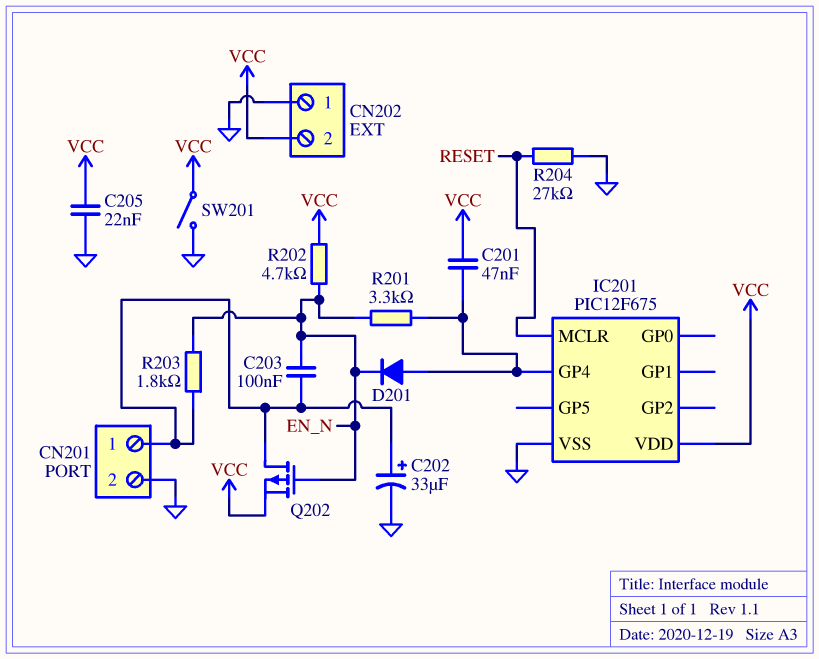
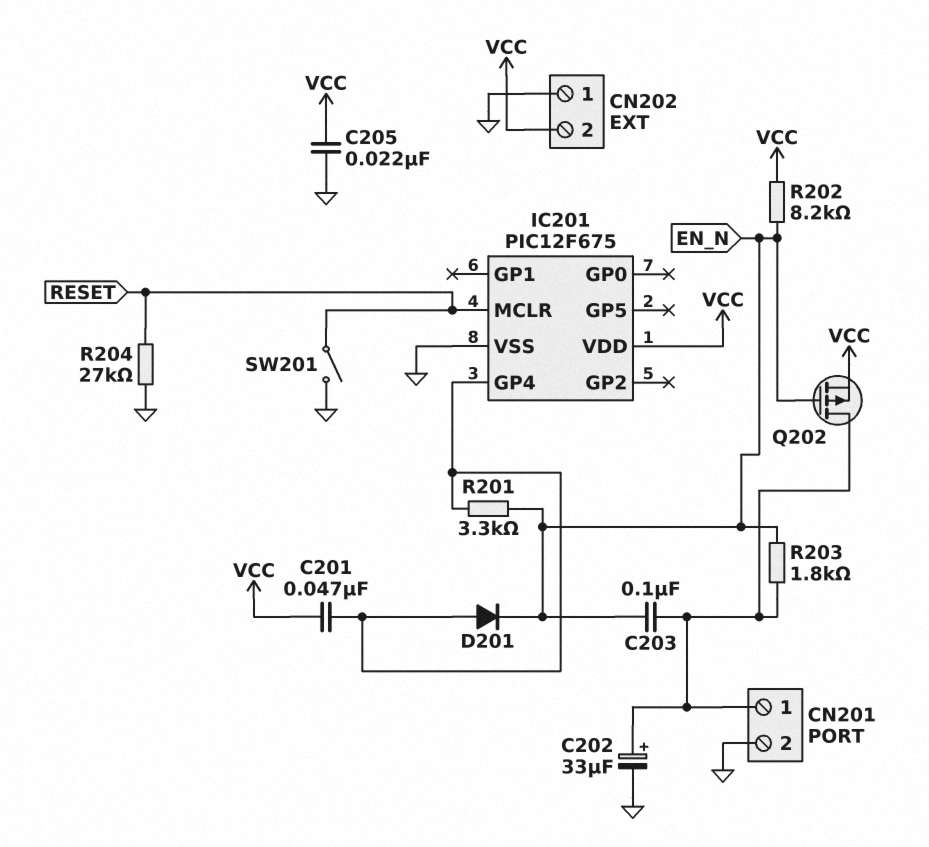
R202: 4.7k (EN_N, VCC) -> 8.2k (EN_N, VCC)
SW201: switch (GND, VCC) -> switch (GND, RESET)

